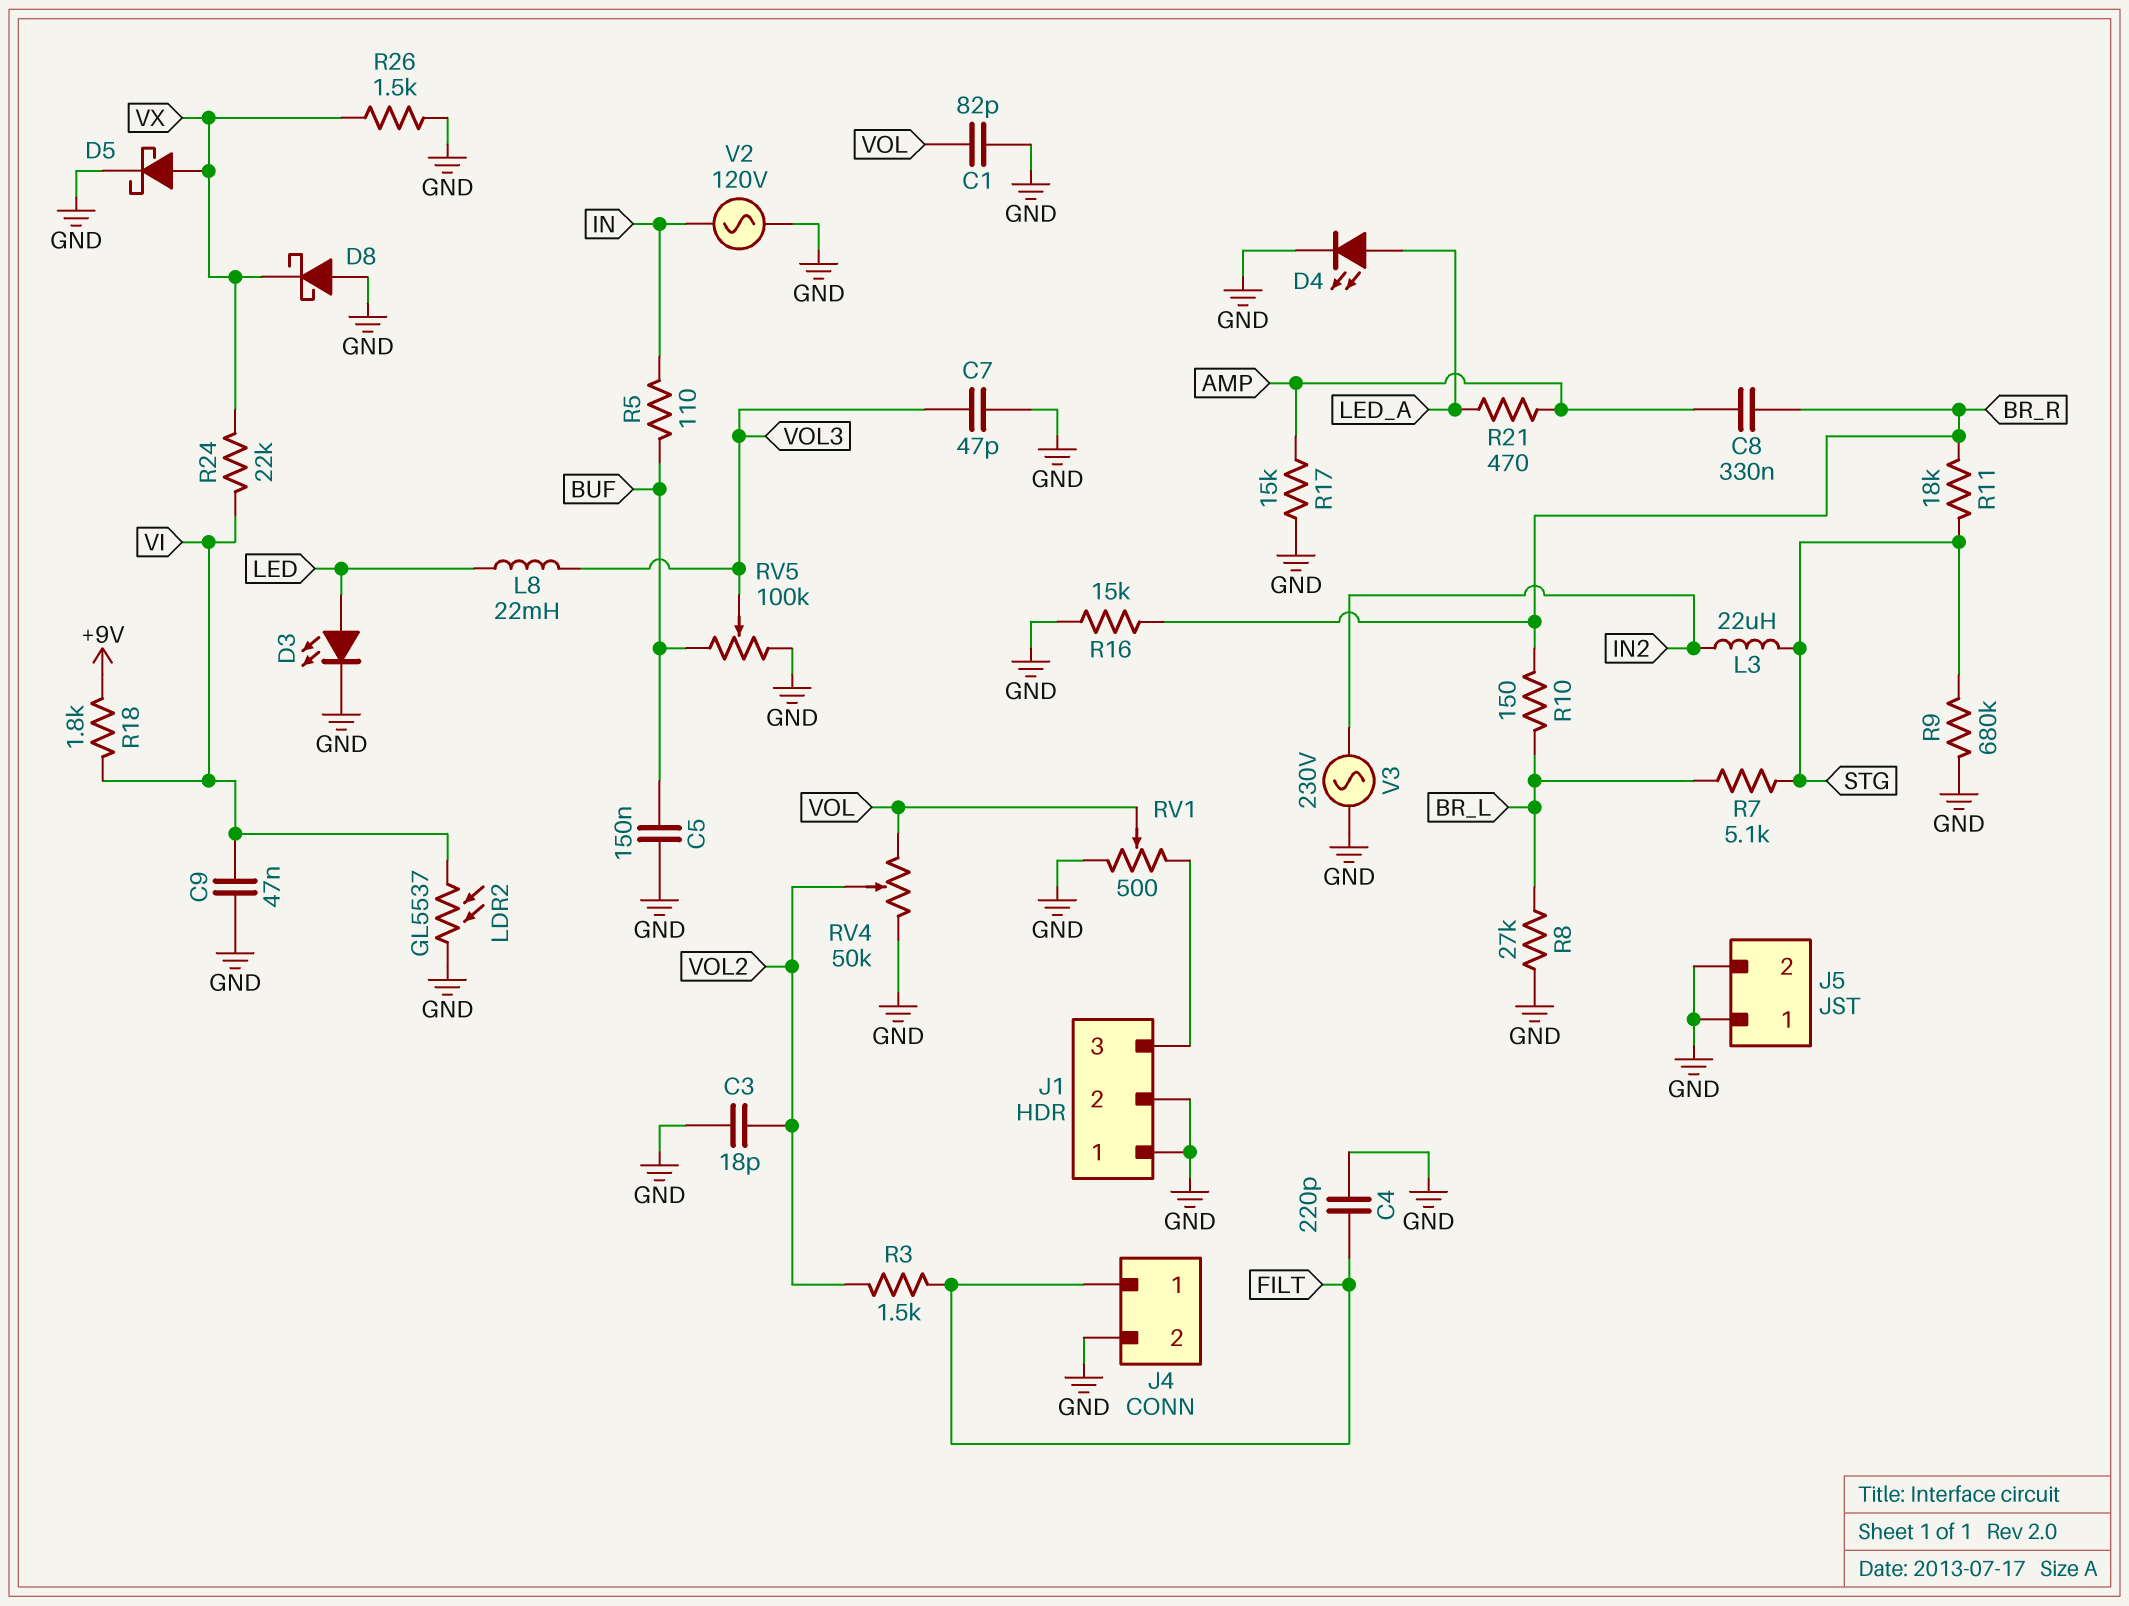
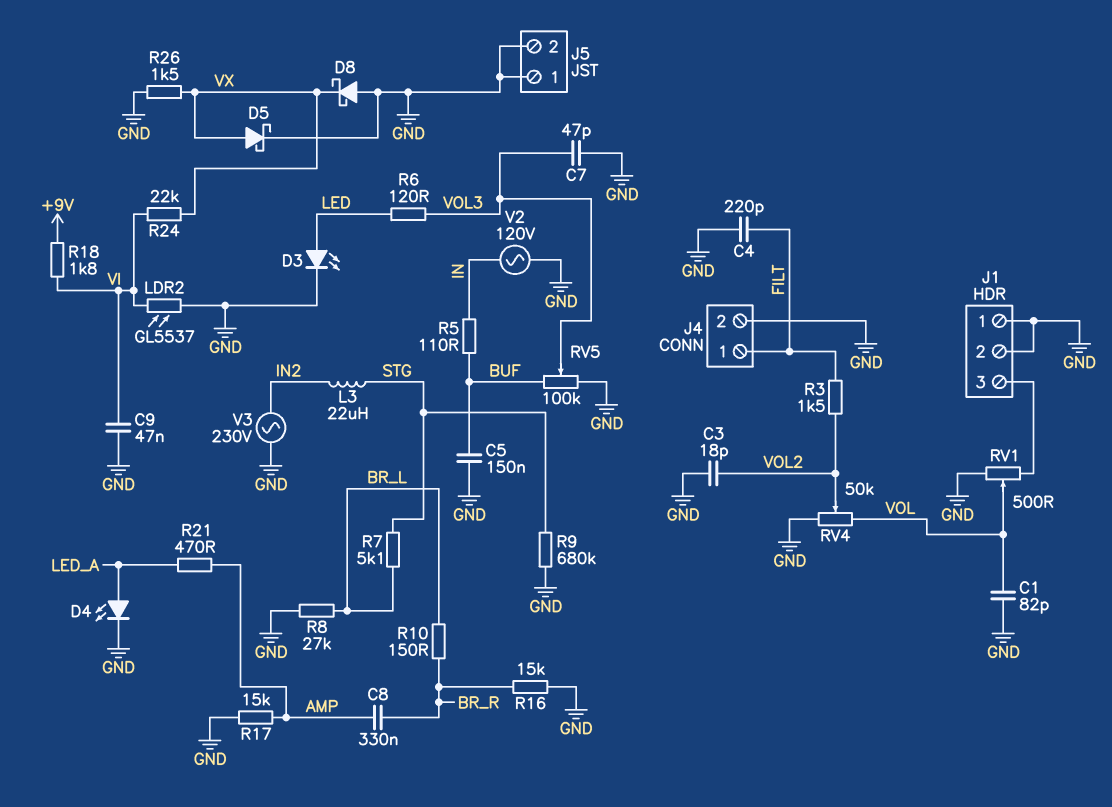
L8: 22mH (LED, VOL3) -> none
R6: none -> 120 (LED, VOL3)
R11: 18k (BR_R, STG) -> none

